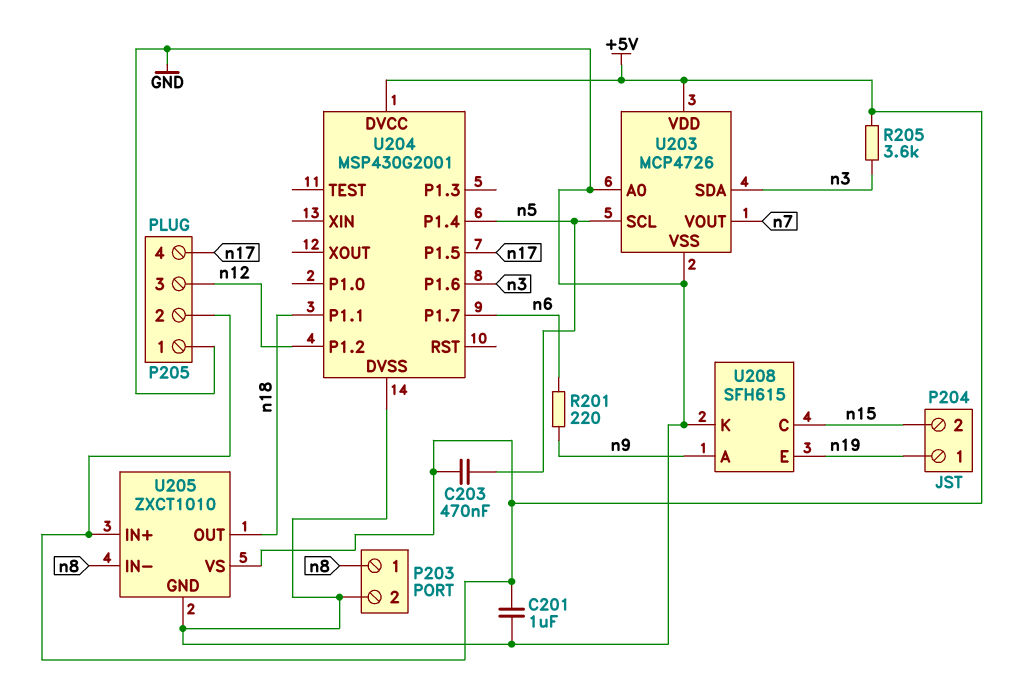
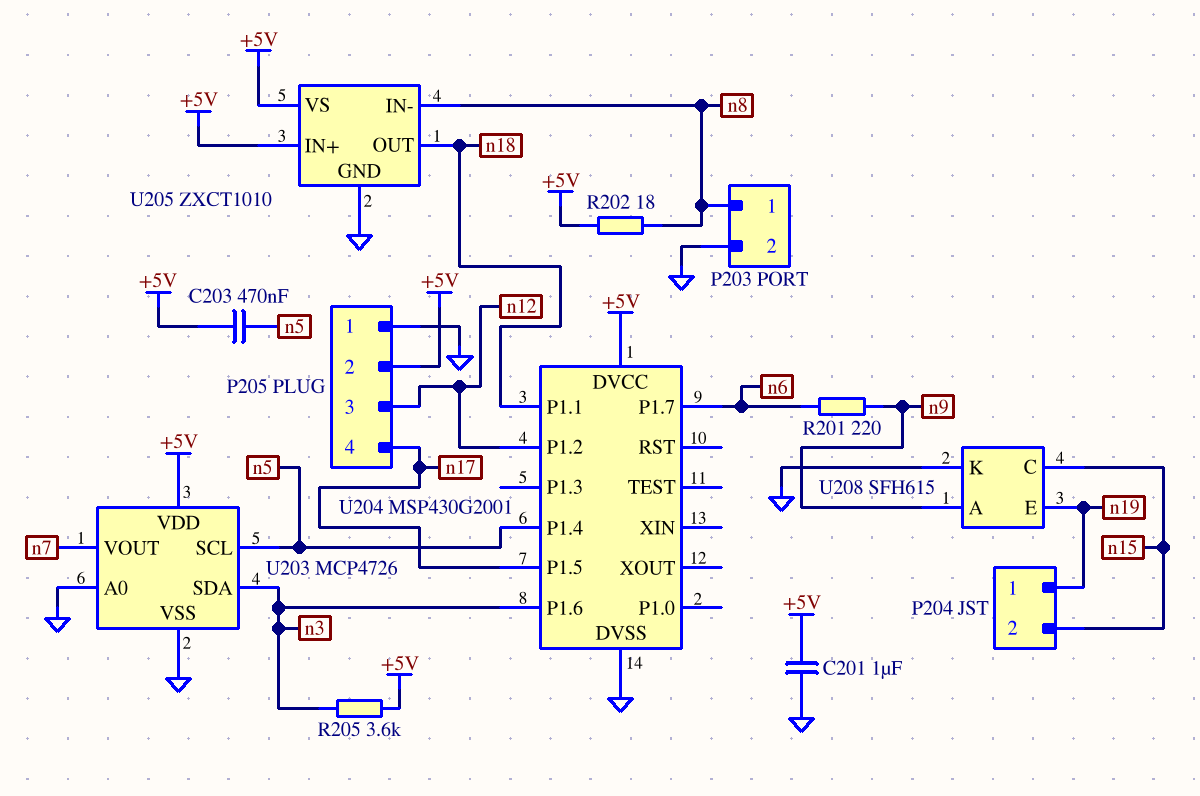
R202: none -> 18 (+5V, n8)

